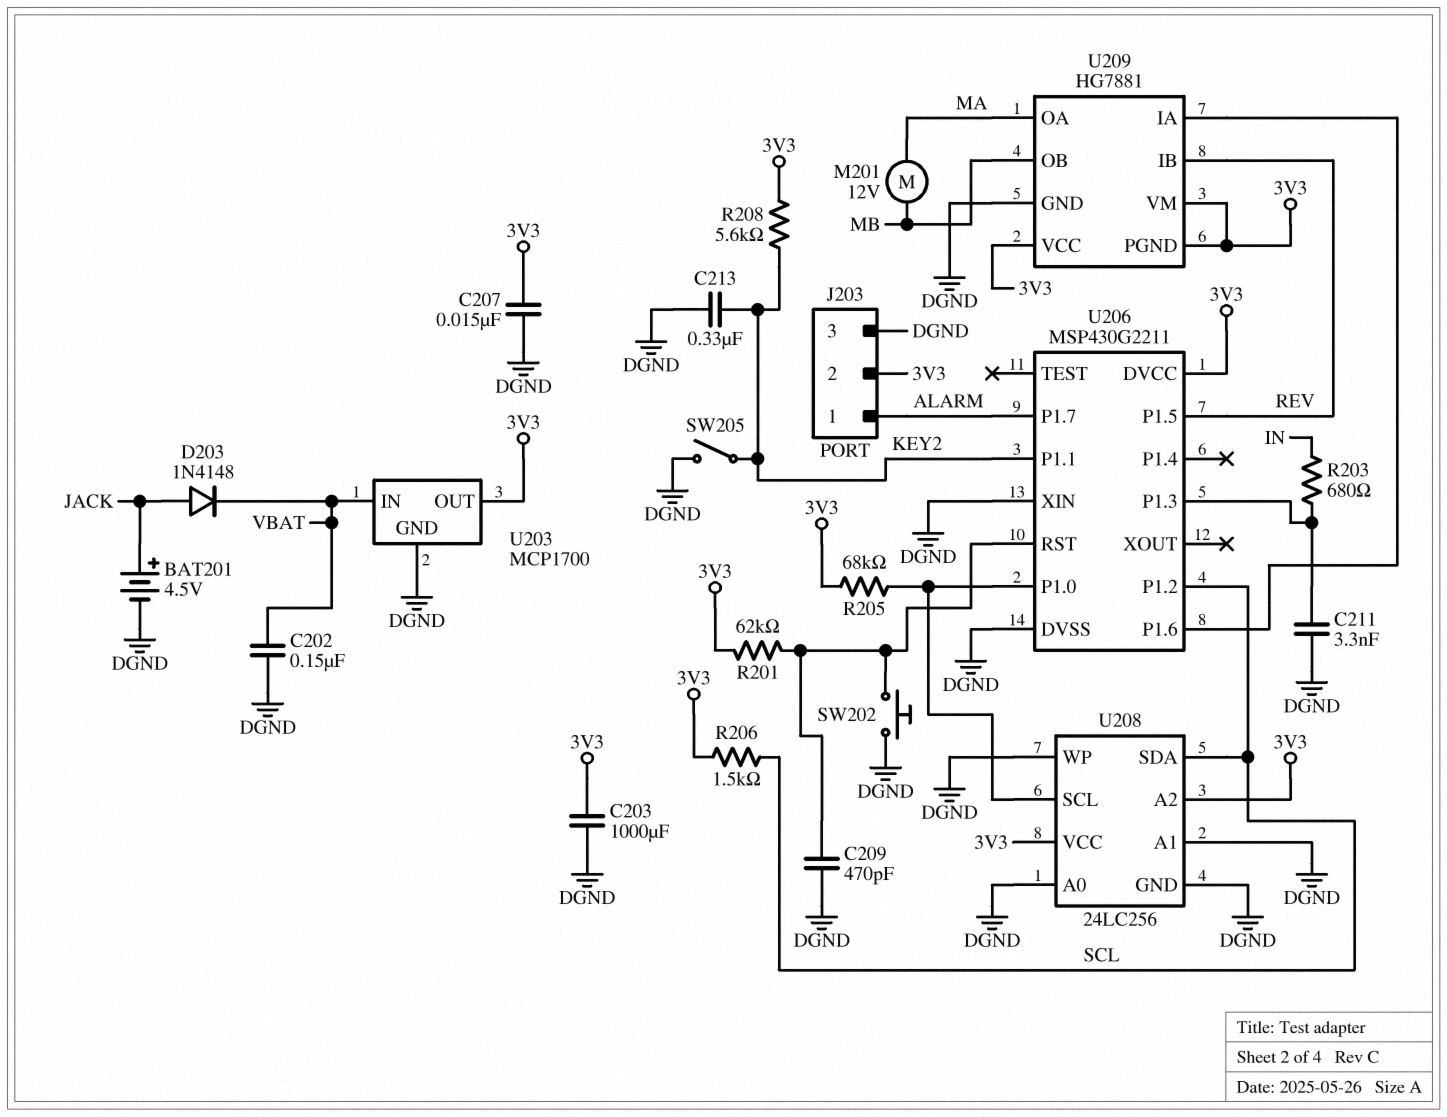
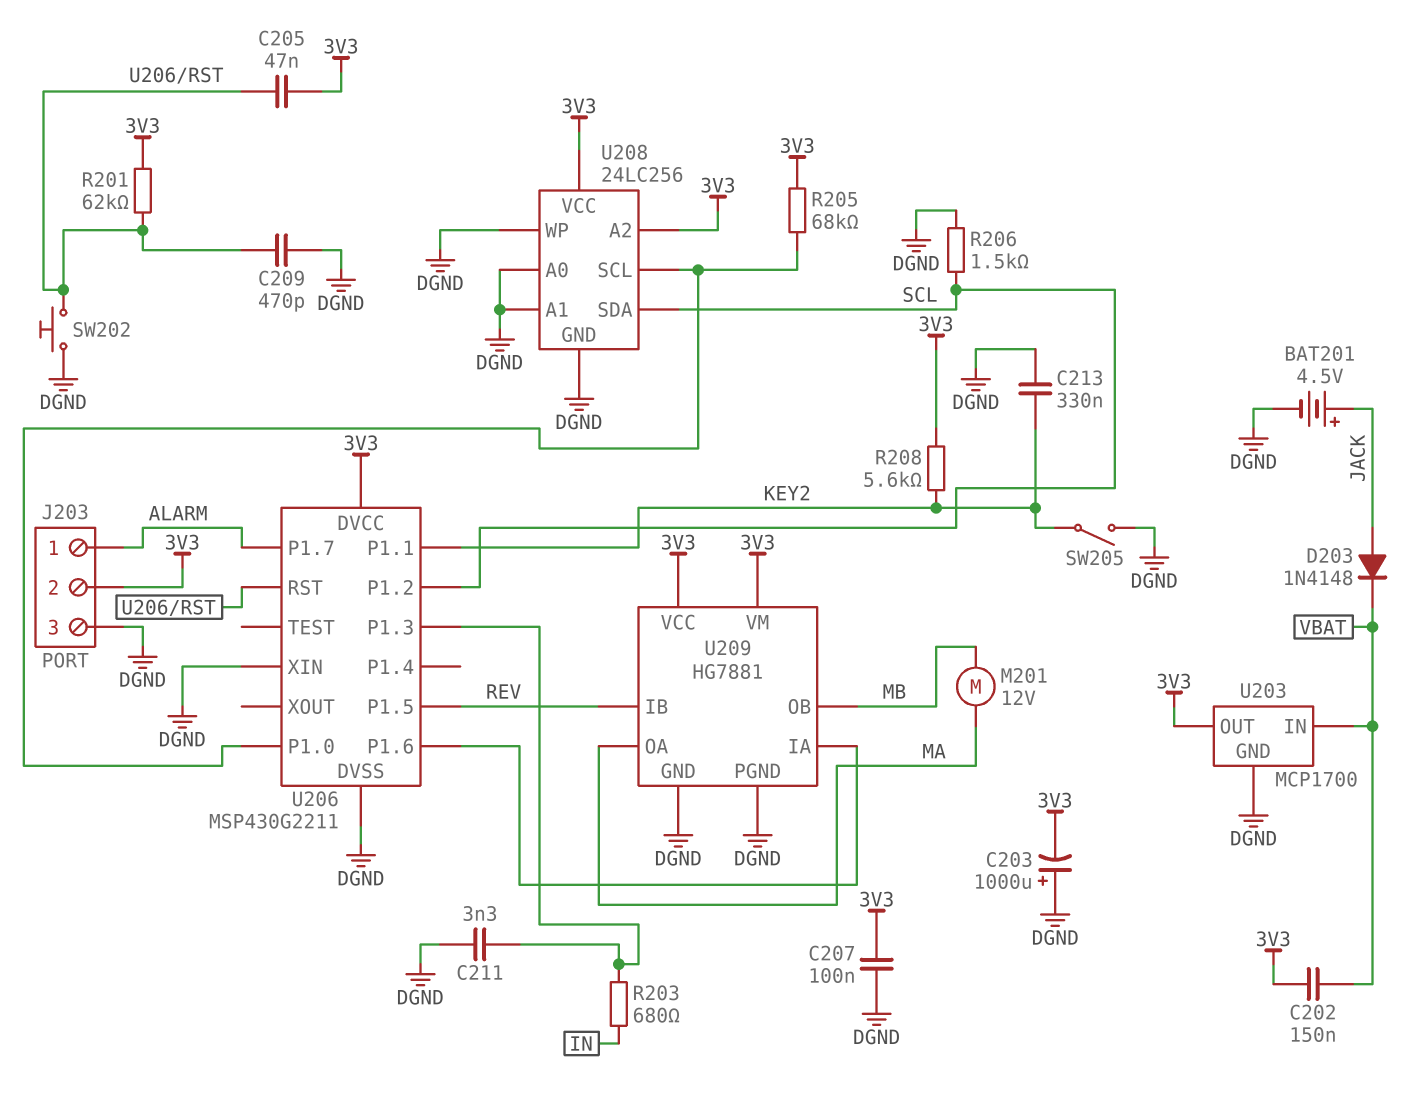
C202: 150nF (DGND, VBAT) -> 150nF (3V3, VBAT)
C203: 1000uF (3V3, DGND) -> 1000uF (plus DGND, minus 3V3)
C205: none -> 47nF (3V3, U206/RST)
C207: 15nF (3V3, DGND) -> 100nF (3V3, DGND)
R206: 1.5k (3V3, SCL) -> 1.5k (DGND, SCL)
U209 pin PGND: 3V3 -> DGND

